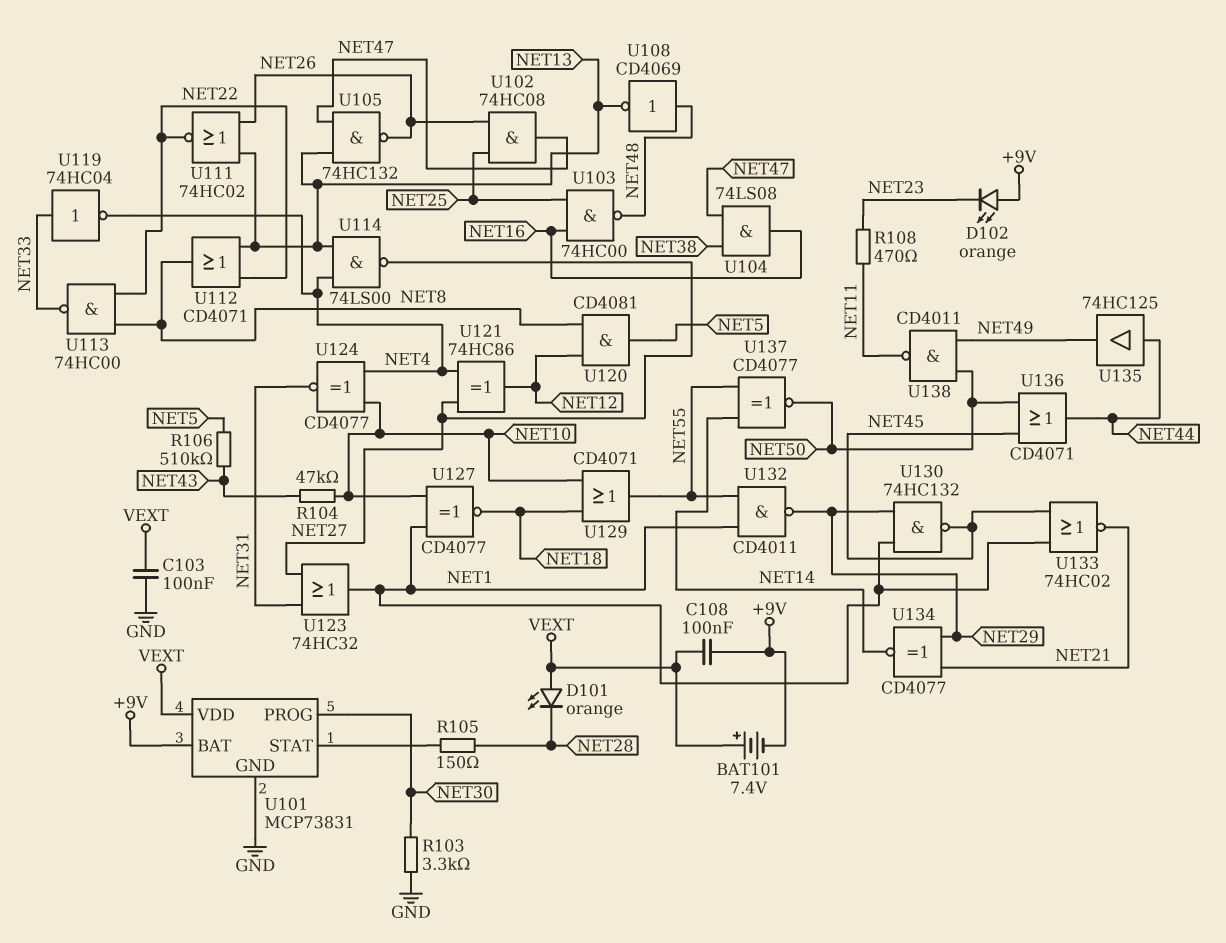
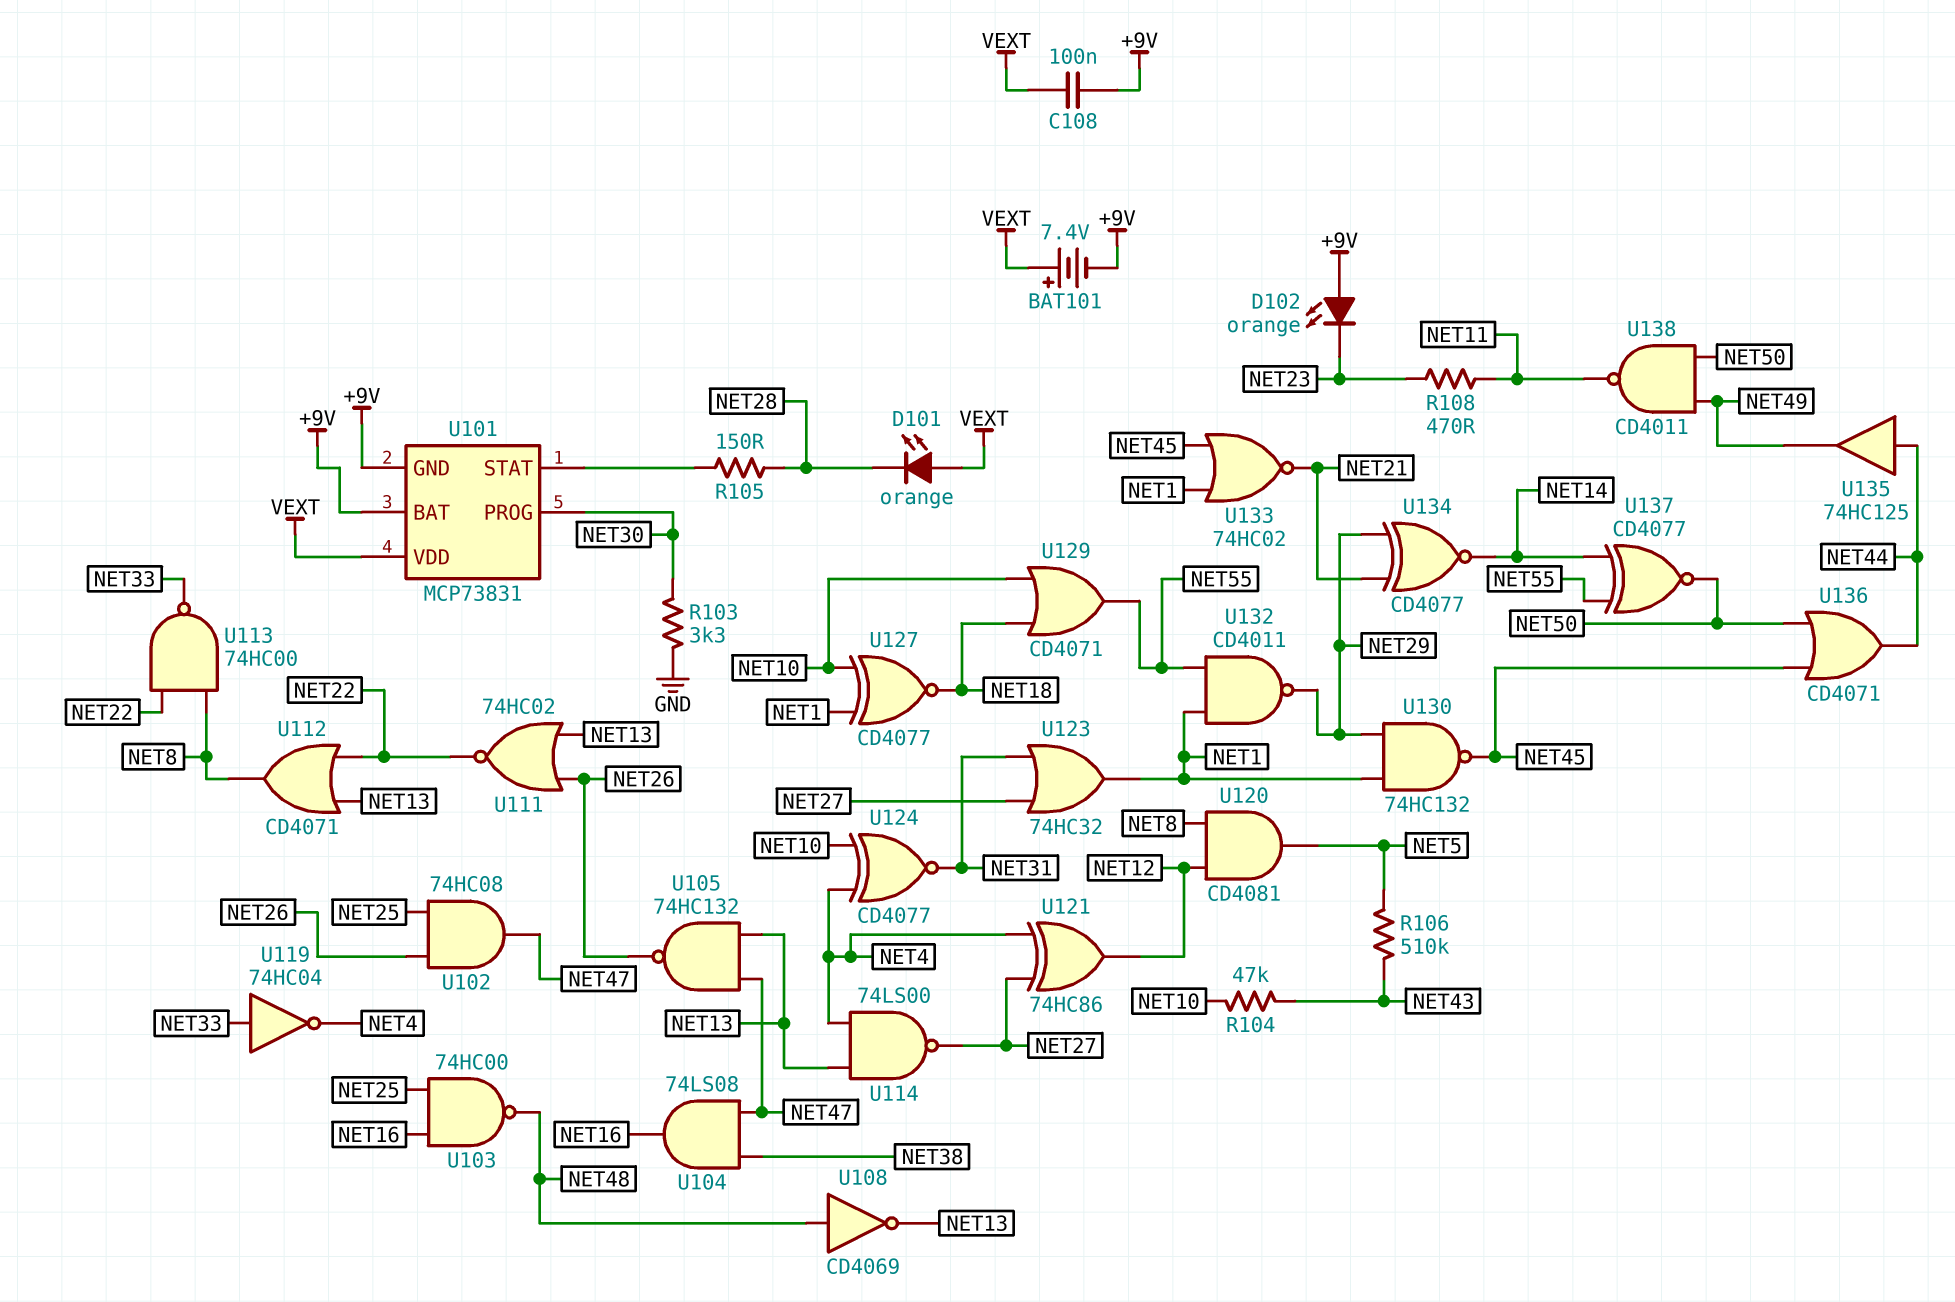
C103: 100nF (GND, VEXT) -> none
U101 pin GND: GND -> +9V

